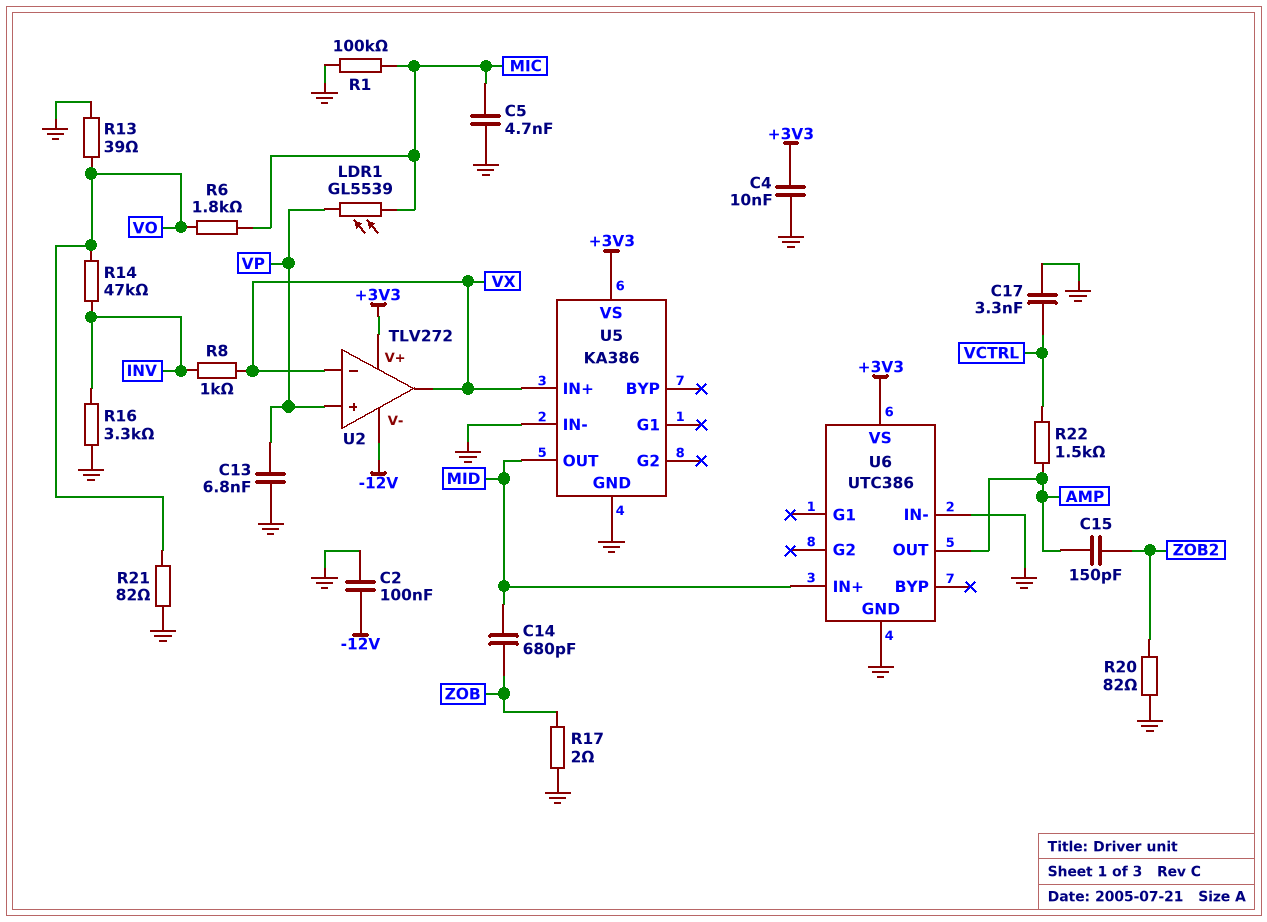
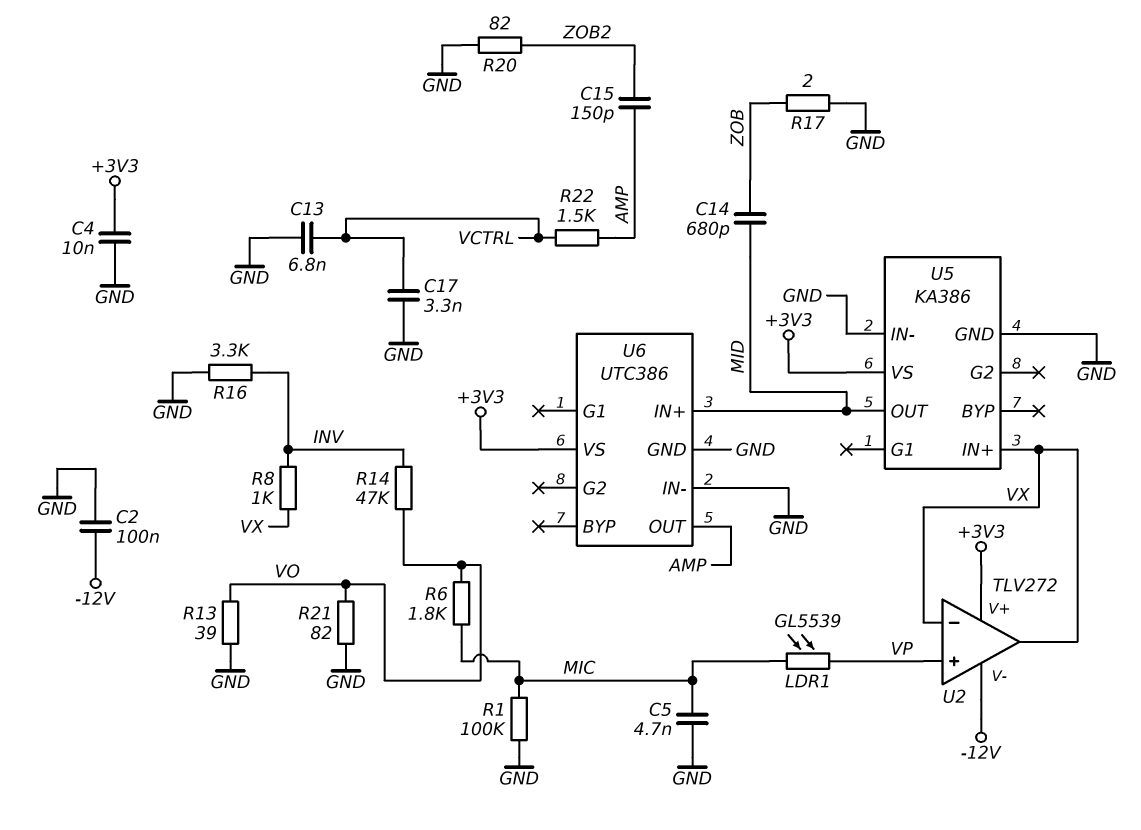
C13: 6.8nF (GND, VP) -> 6.8nF (GND, VCTRL)

